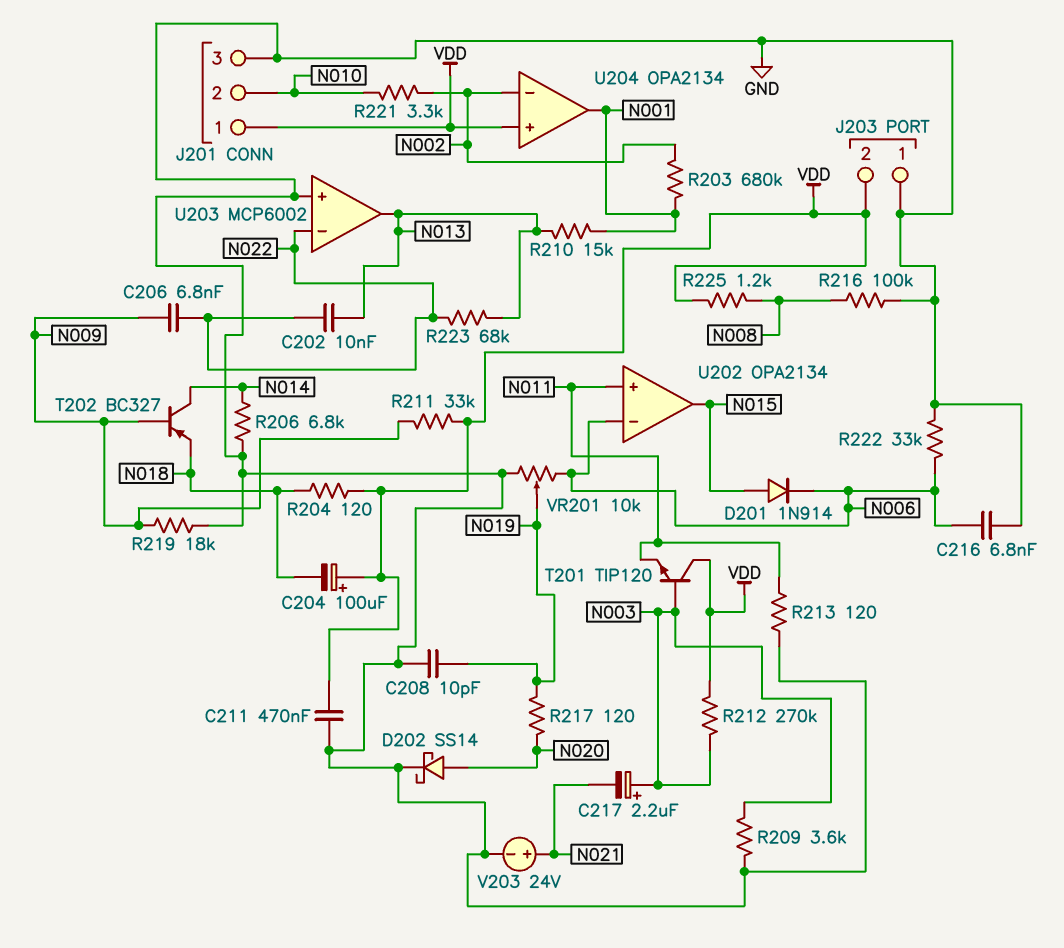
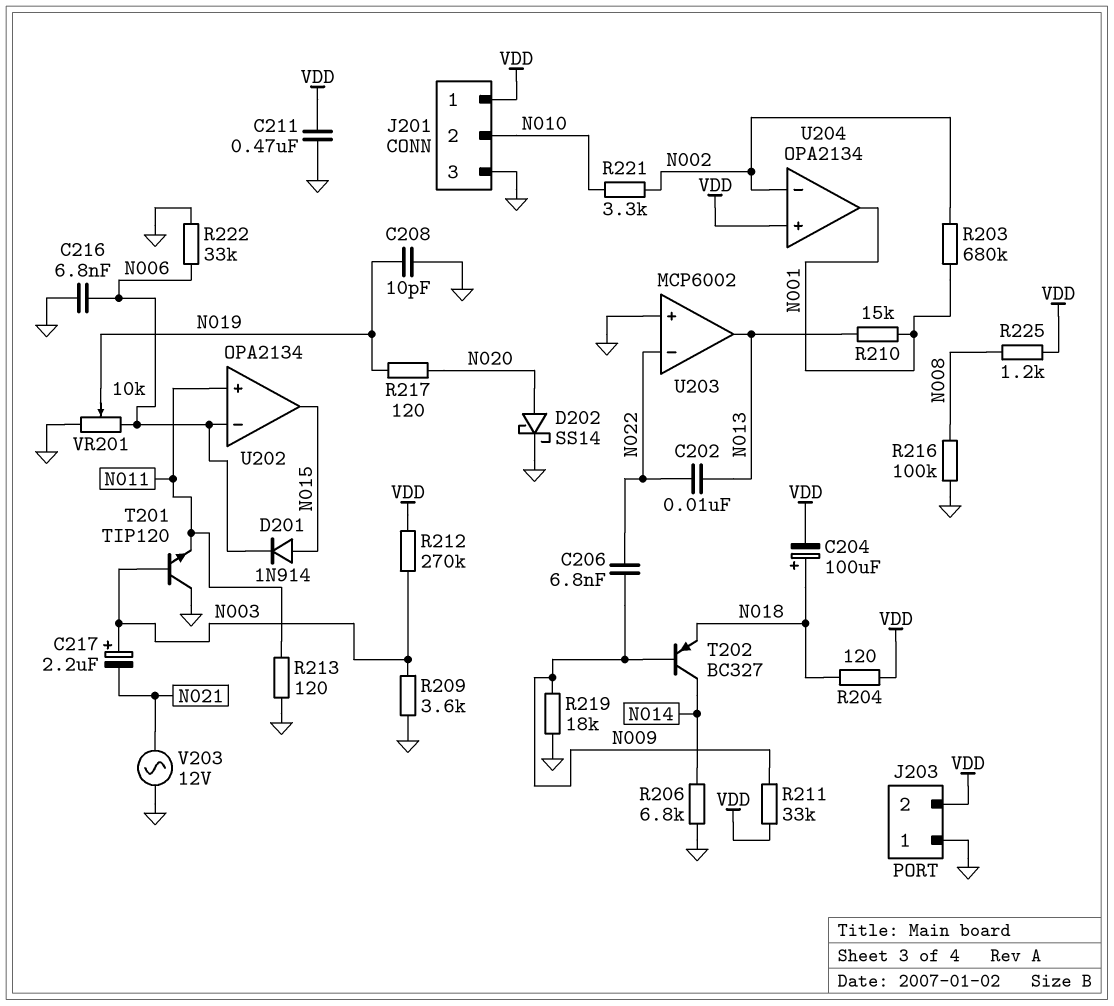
C204: 100uF (plus VDD, minus N018) -> 100uF (plus N018, minus VDD)
R223: 68k (N013, N022) -> none
T201: NPN TIP120 (B N003, C VDD, E N011) -> NPN TIP120 (B N003, C GND, E N011)
V203: 24V (plus N021, minus GND) -> AC 12V (GND, N021)

